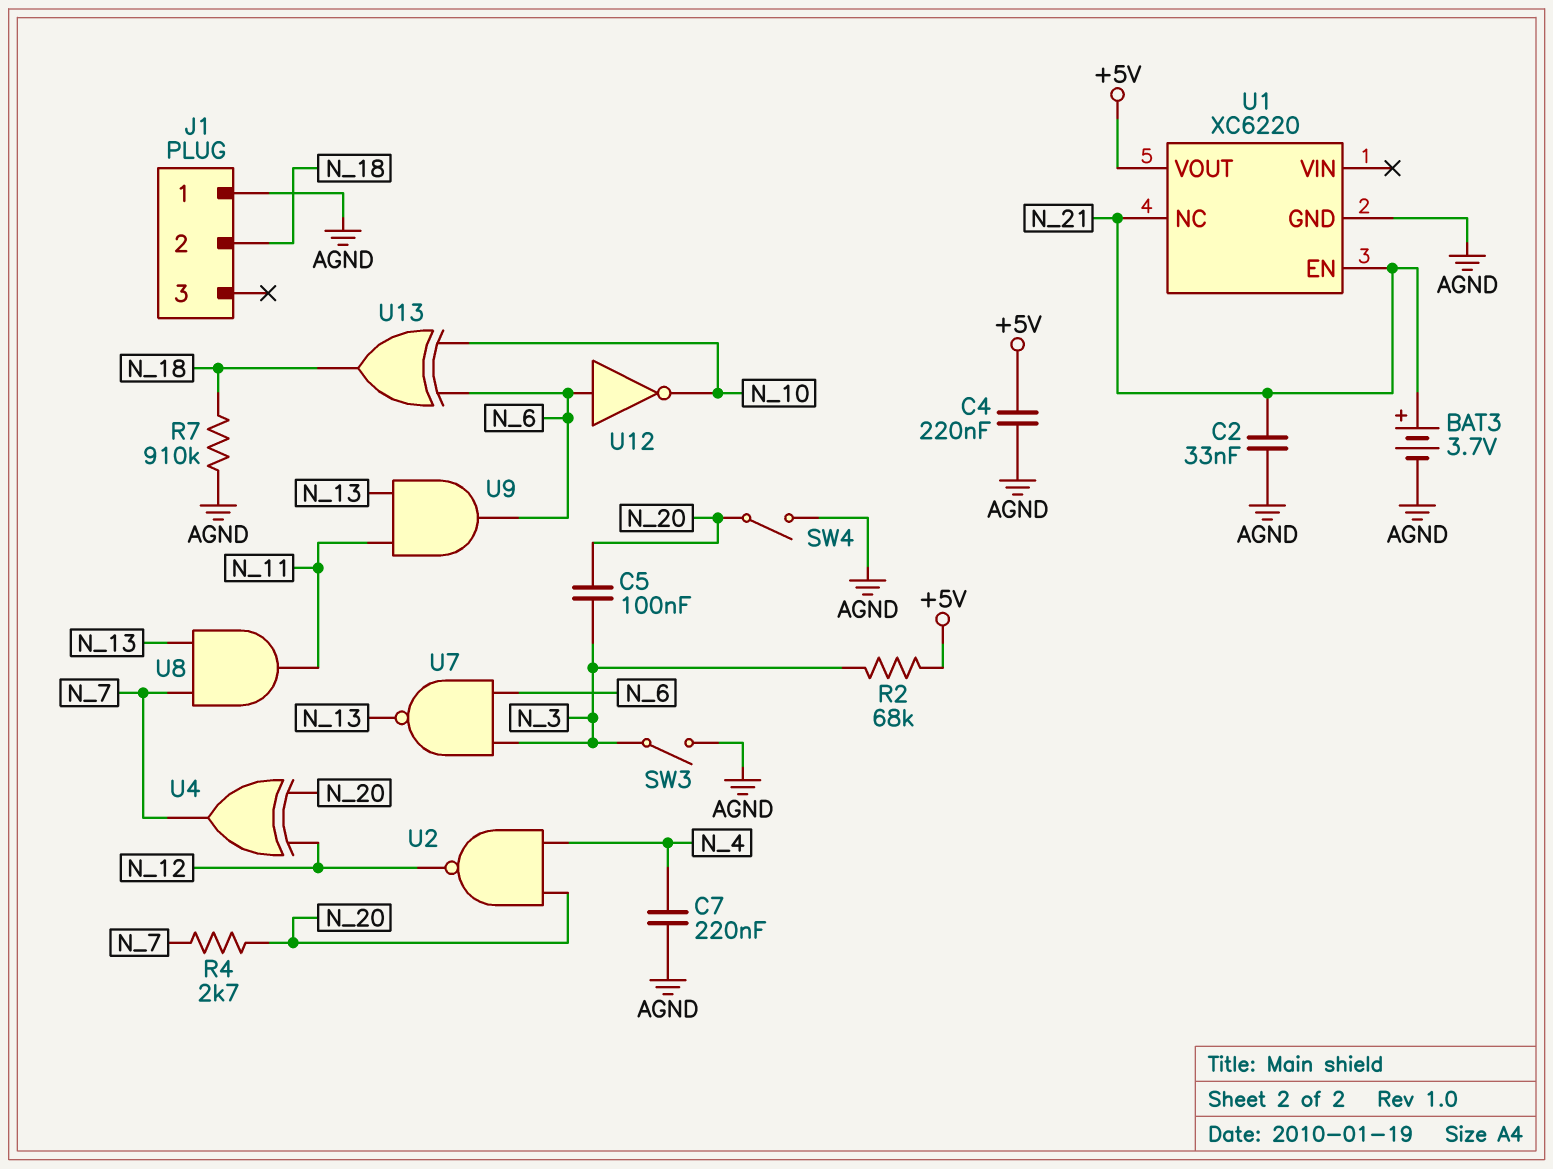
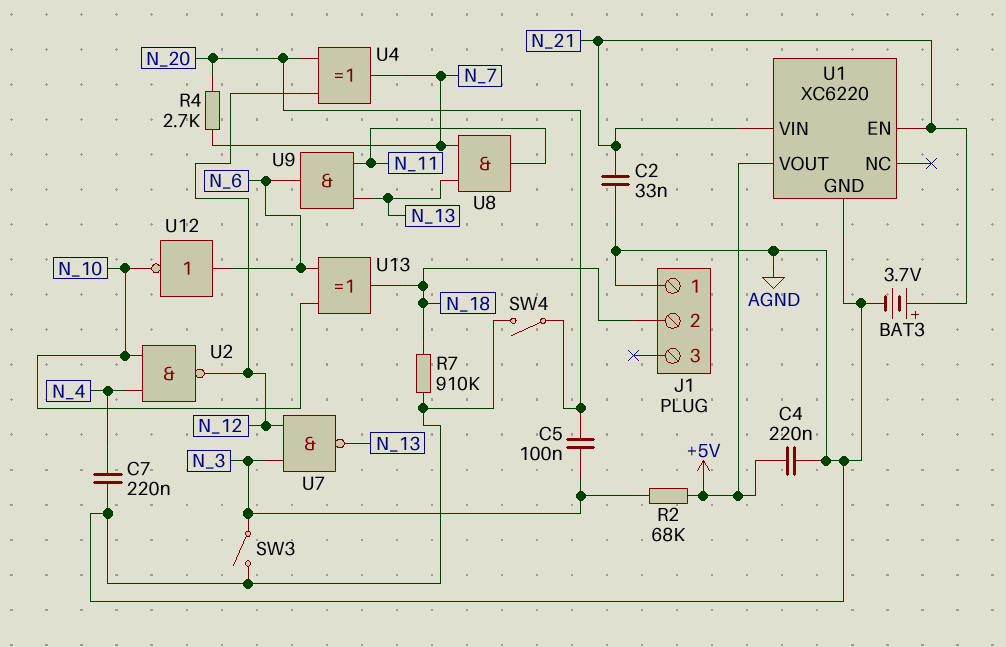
U1 pin NC: N_21 -> none
U1 pin VIN: none -> N_21
U2: NAND (in N_4, in N_20, out N_12) -> NAND (in N_4, in N_10, out N_12)
U7: NAND (in N_3, in N_6, out N_13) -> NAND (in N_3, in N_12, out N_13)

